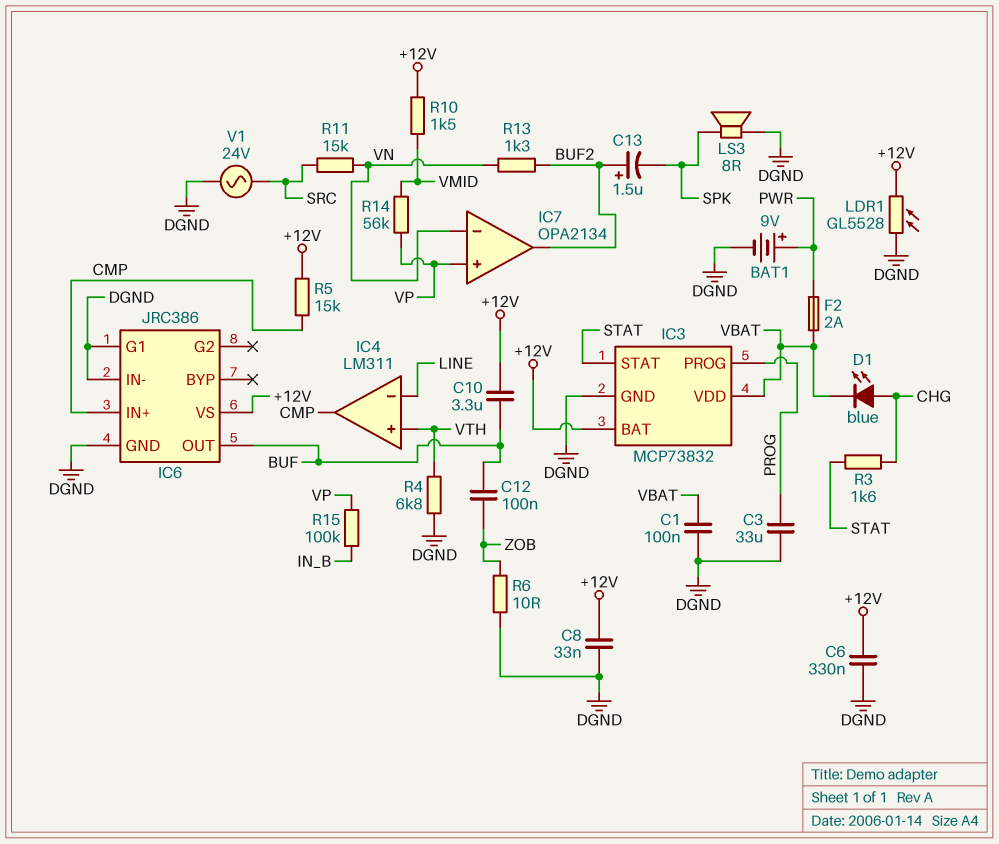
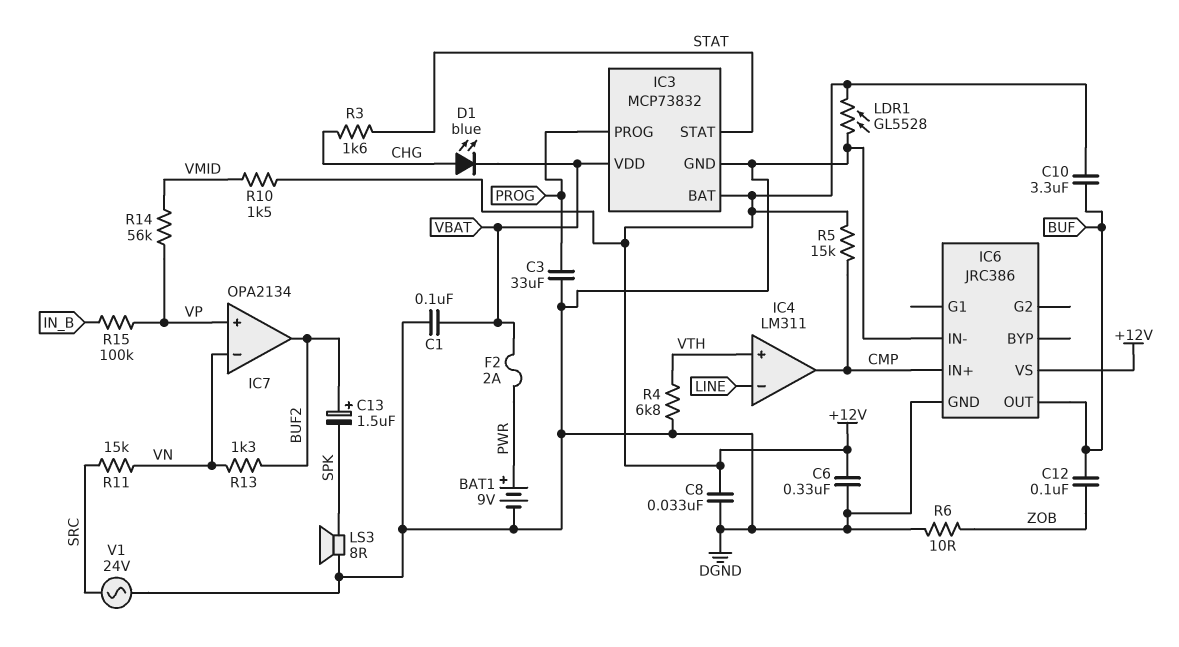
IC6 pin G1: DGND -> none

